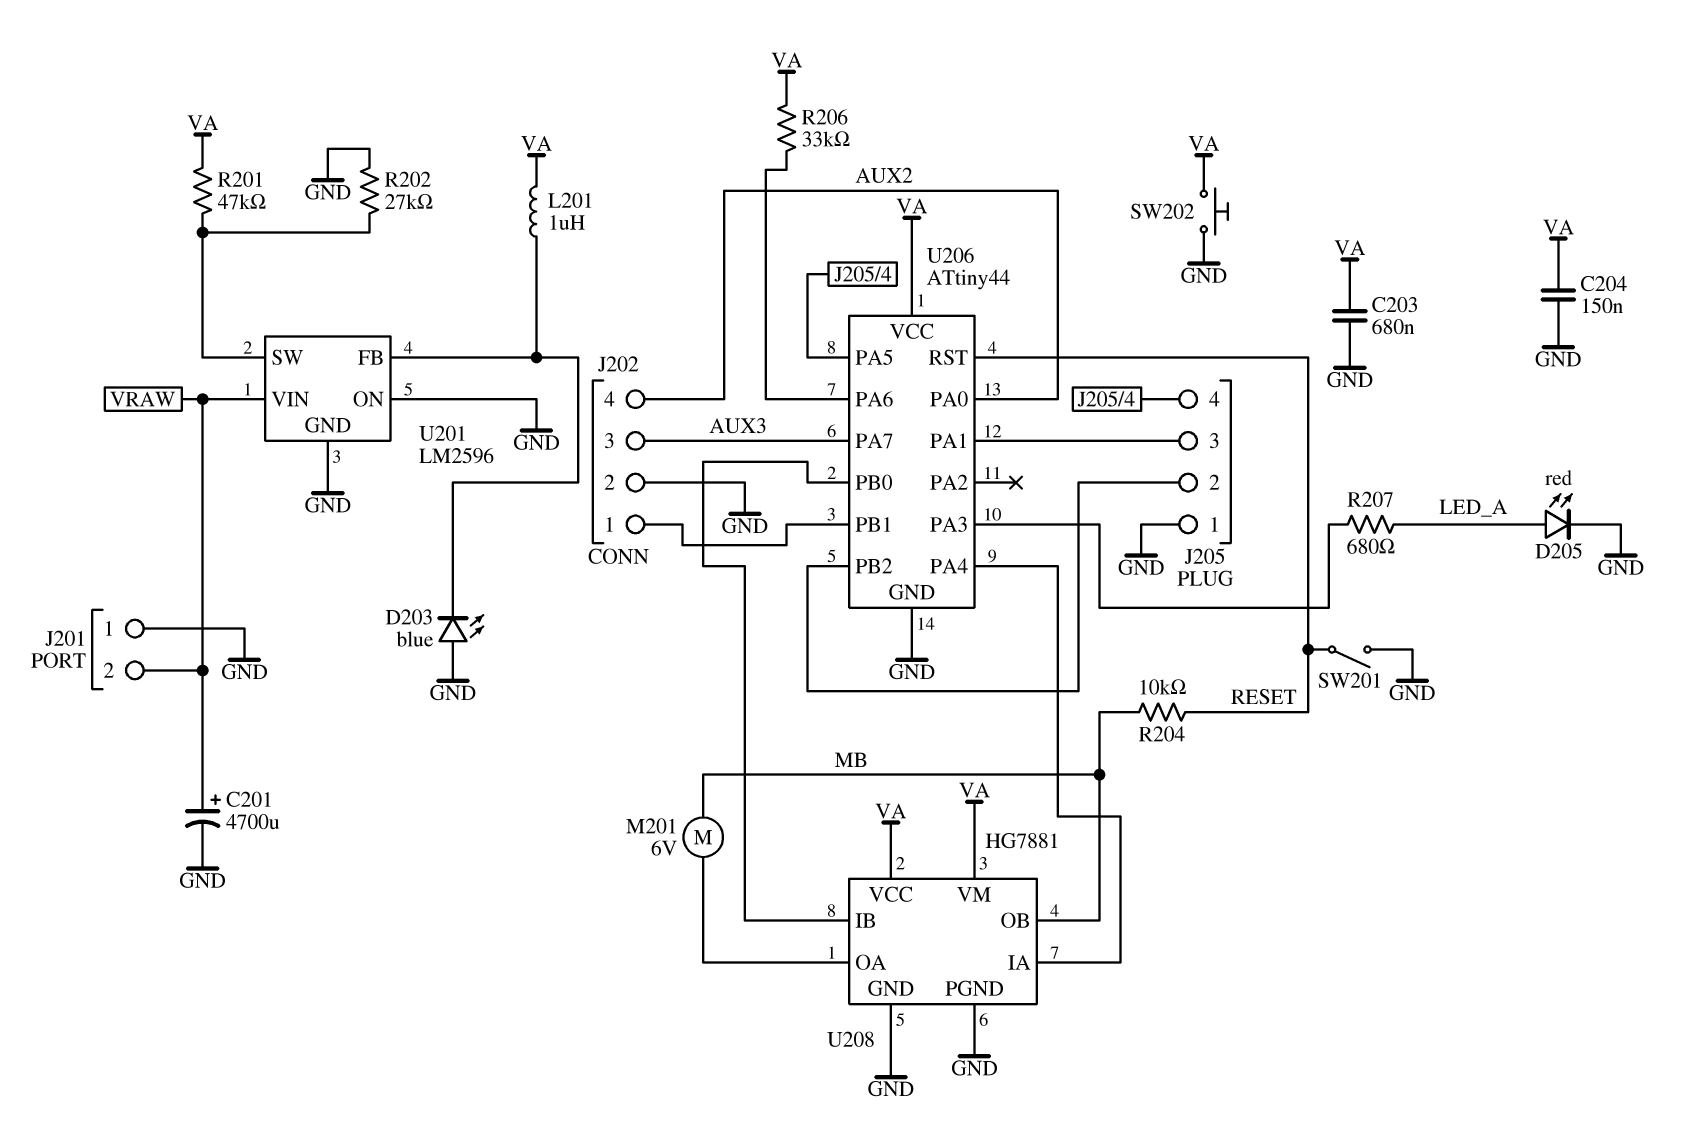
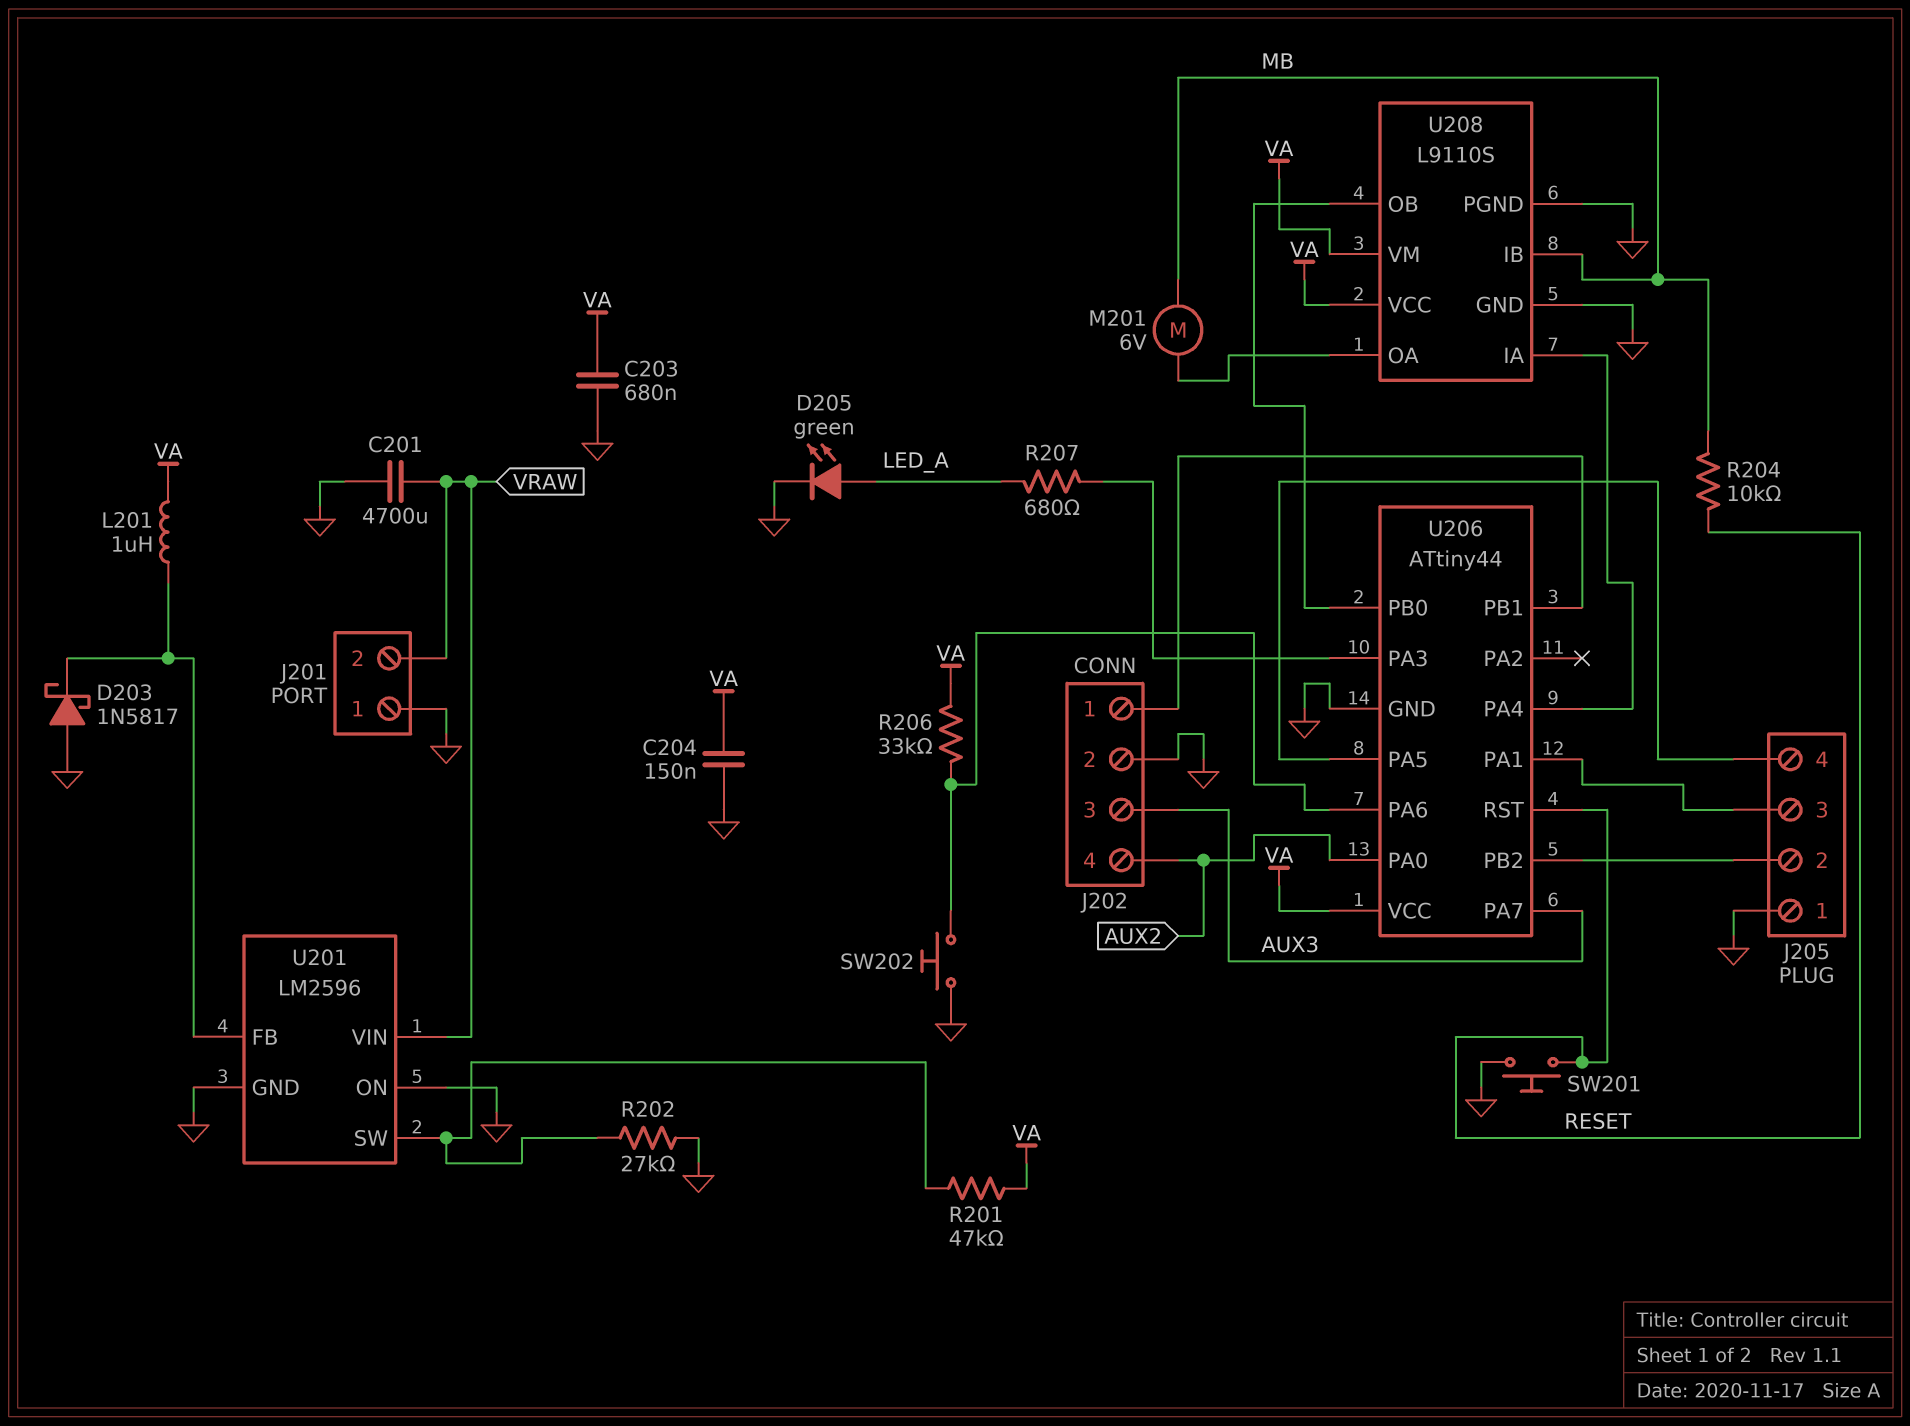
C201: 4700uF (plus VRAW, minus GND) -> 4700uF (GND, VRAW)
D203: LED blue (A GND, K U201/FB) -> schottky 1N5817 (A GND, K U201/FB)
D205: LED red (A LED_A, K GND) -> LED green (A LED_A, K GND)
SW201: switch (GND, RESET) -> button (GND, RESET)
SW202: button (GND, VA) -> button (GND, U206/PA6)
U208: HG7881 -> L9110S
U208 pin IB: U206/PB0 -> MB
U208 pin OB: MB -> U206/PB0

